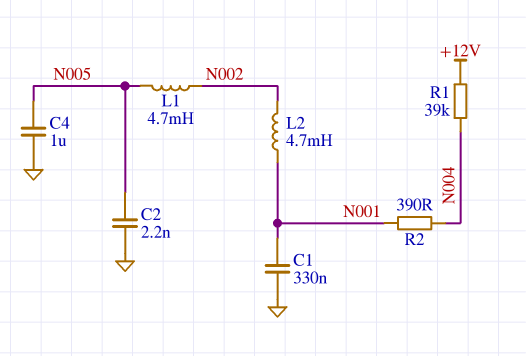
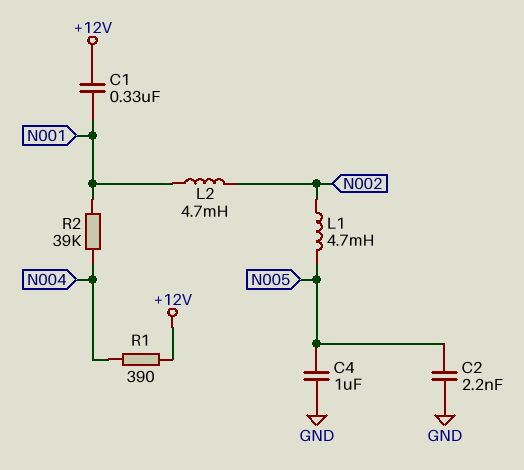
C1: 330nF (GND, N001) -> 330nF (+12V, N001)
R1: 39k (+12V, N004) -> 390 (+12V, N004)
R2: 390 (N001, N004) -> 39k (N001, N004)

